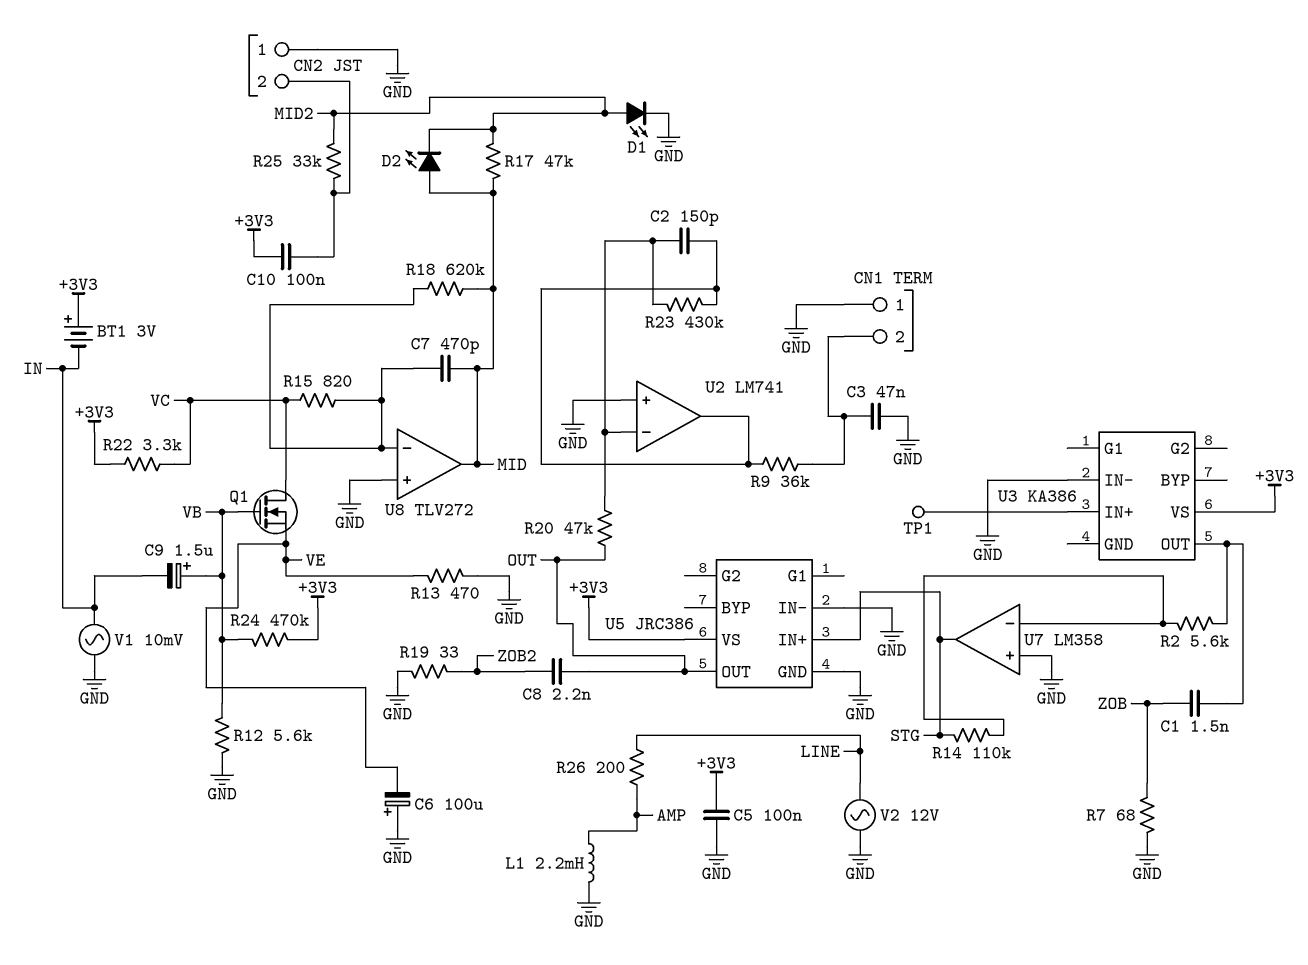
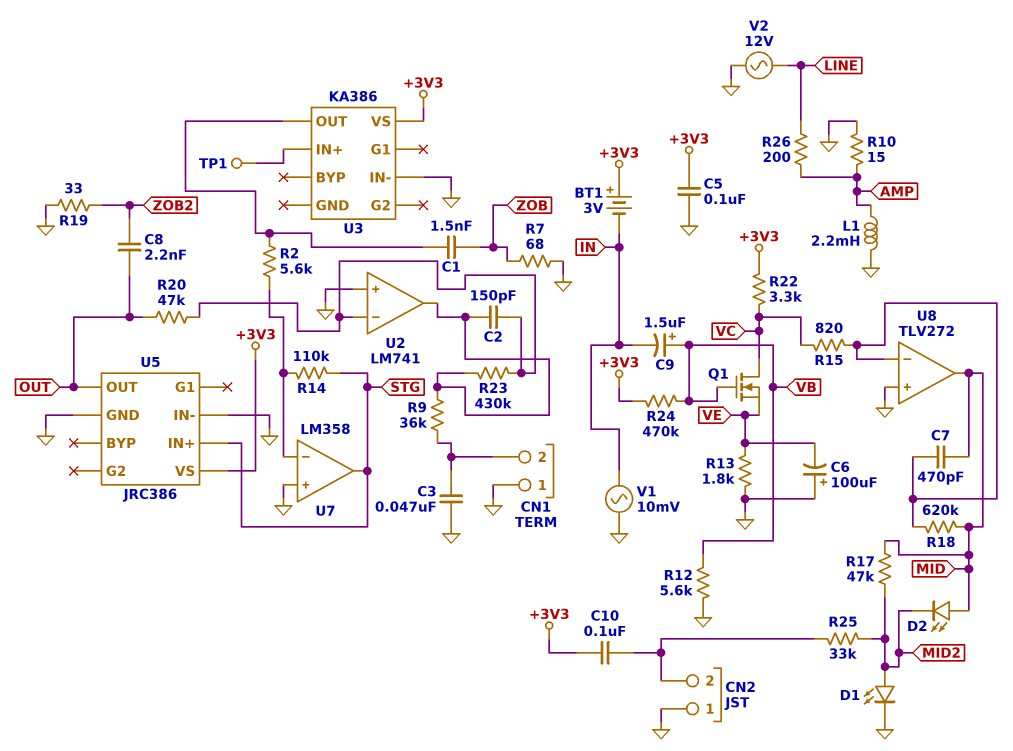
R10: none -> 15 (AMP, GND)
R13: 470 (GND, VE) -> 1.8k (GND, VE)

